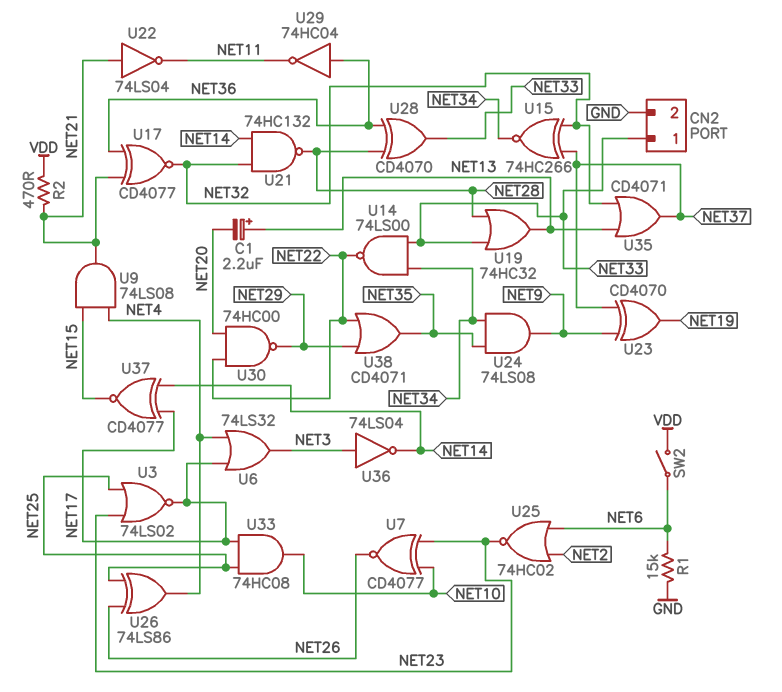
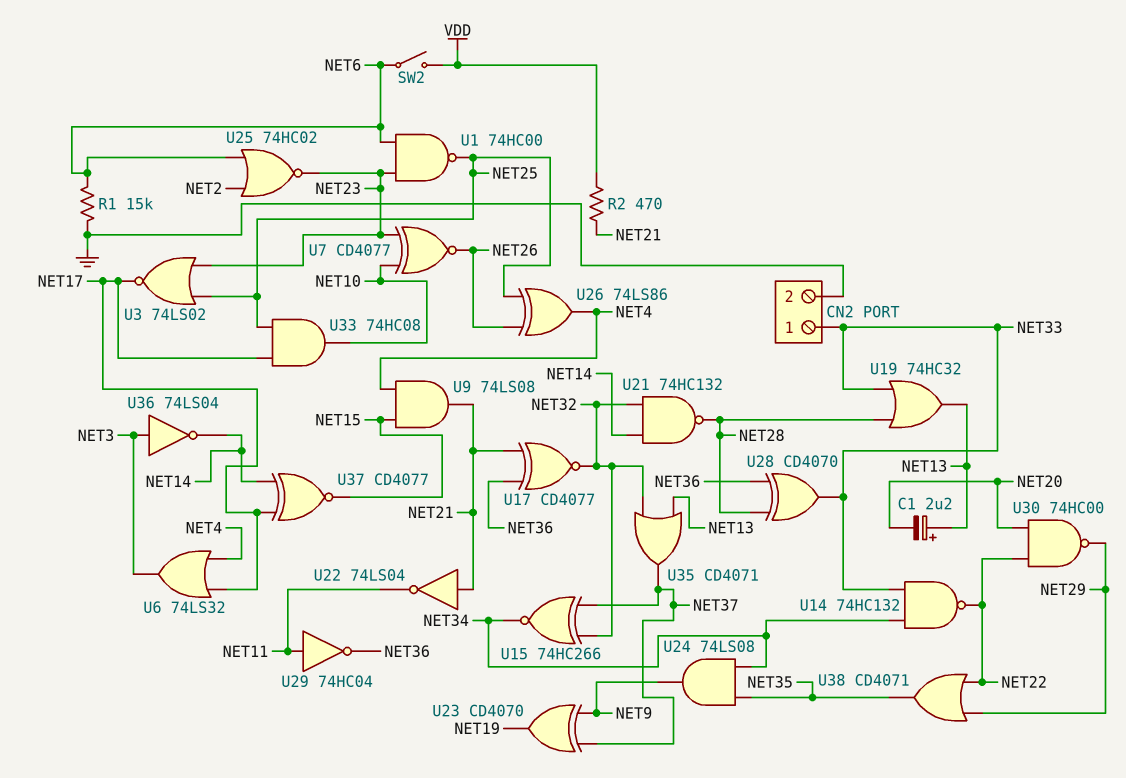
U1: none -> NAND 74HC00 (in NET6, in NET23, out NET25)
U14: NAND 74LS00 (in NET33, in NET34, out NET22) -> NAND 74HC132 (in NET33, in NET34, out NET22)
U29: NOT 74HC04 (in NET36, out NET11) -> NOT 74HC04 (in NET11, out NET36)

